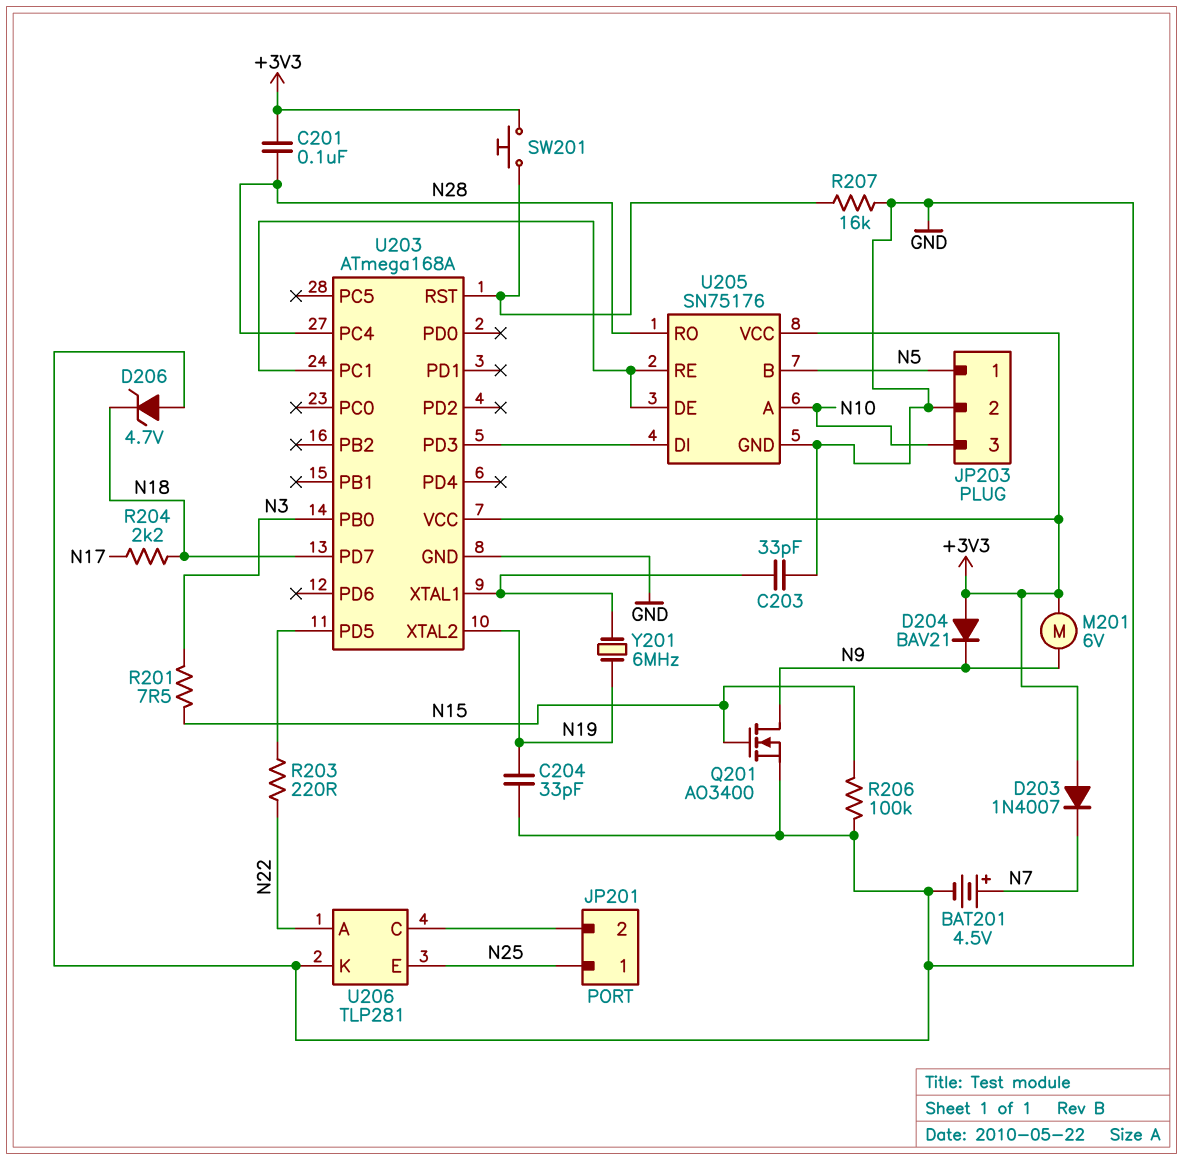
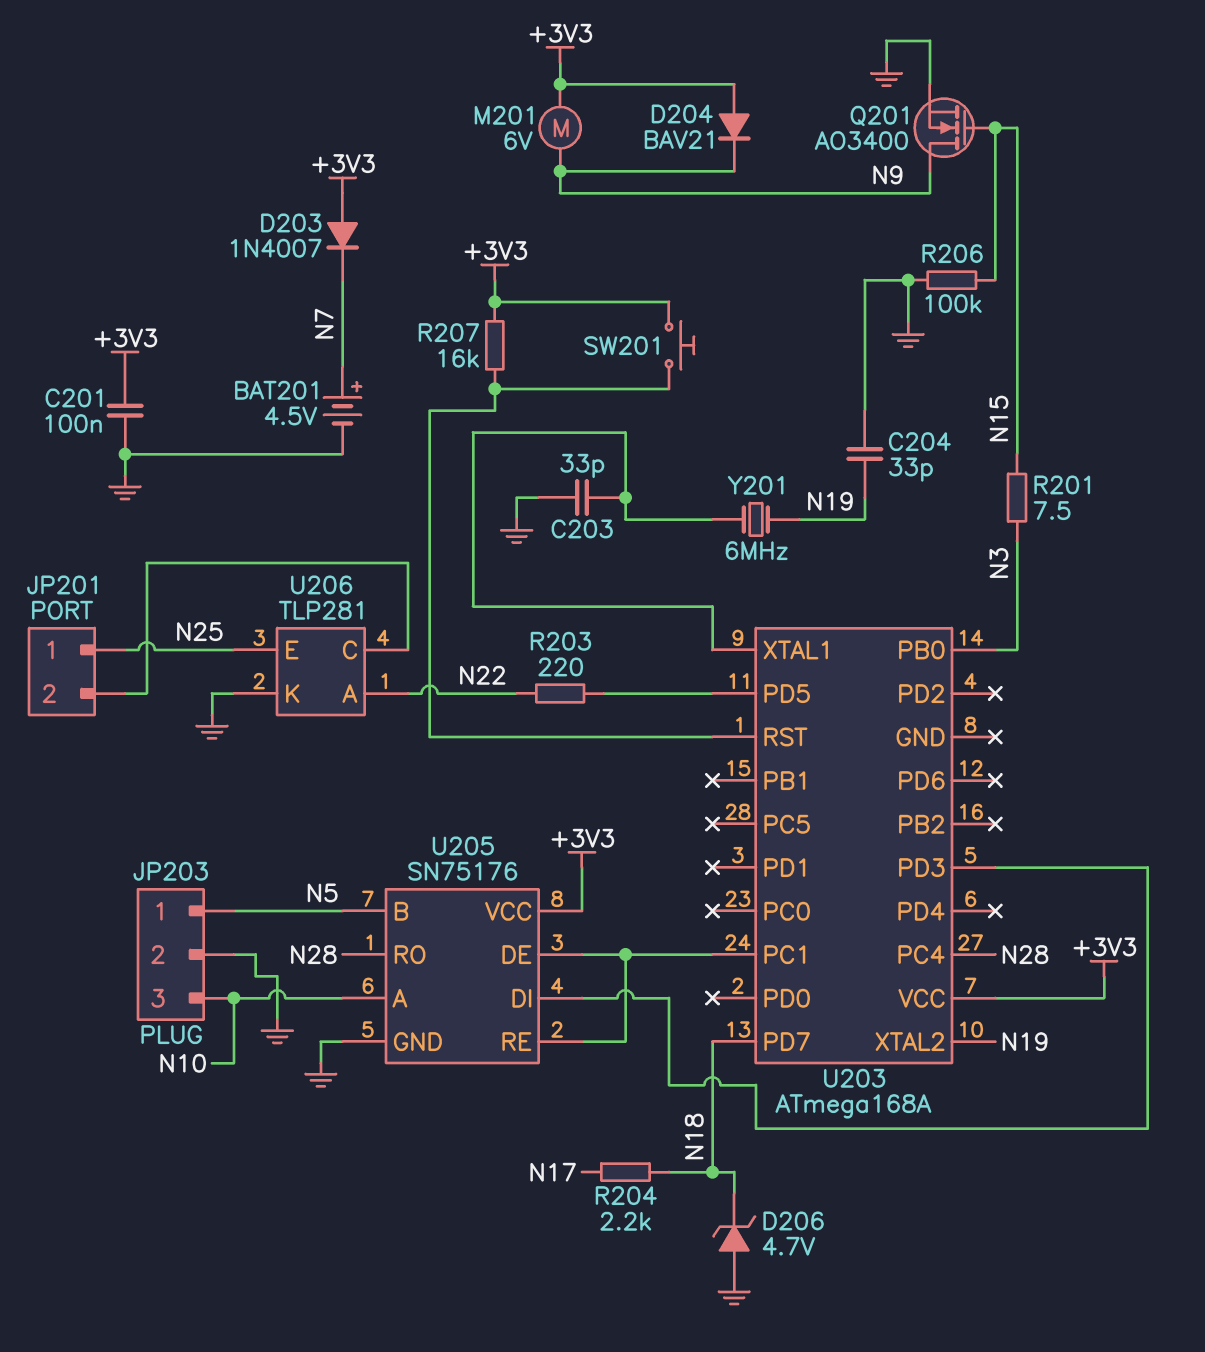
C201: 100nF (+3V3, N28) -> 100nF (+3V3, GND)
R207: 16k (GND, U203/RST) -> 16k (+3V3, U203/RST)
U203 pin GND: GND -> none

